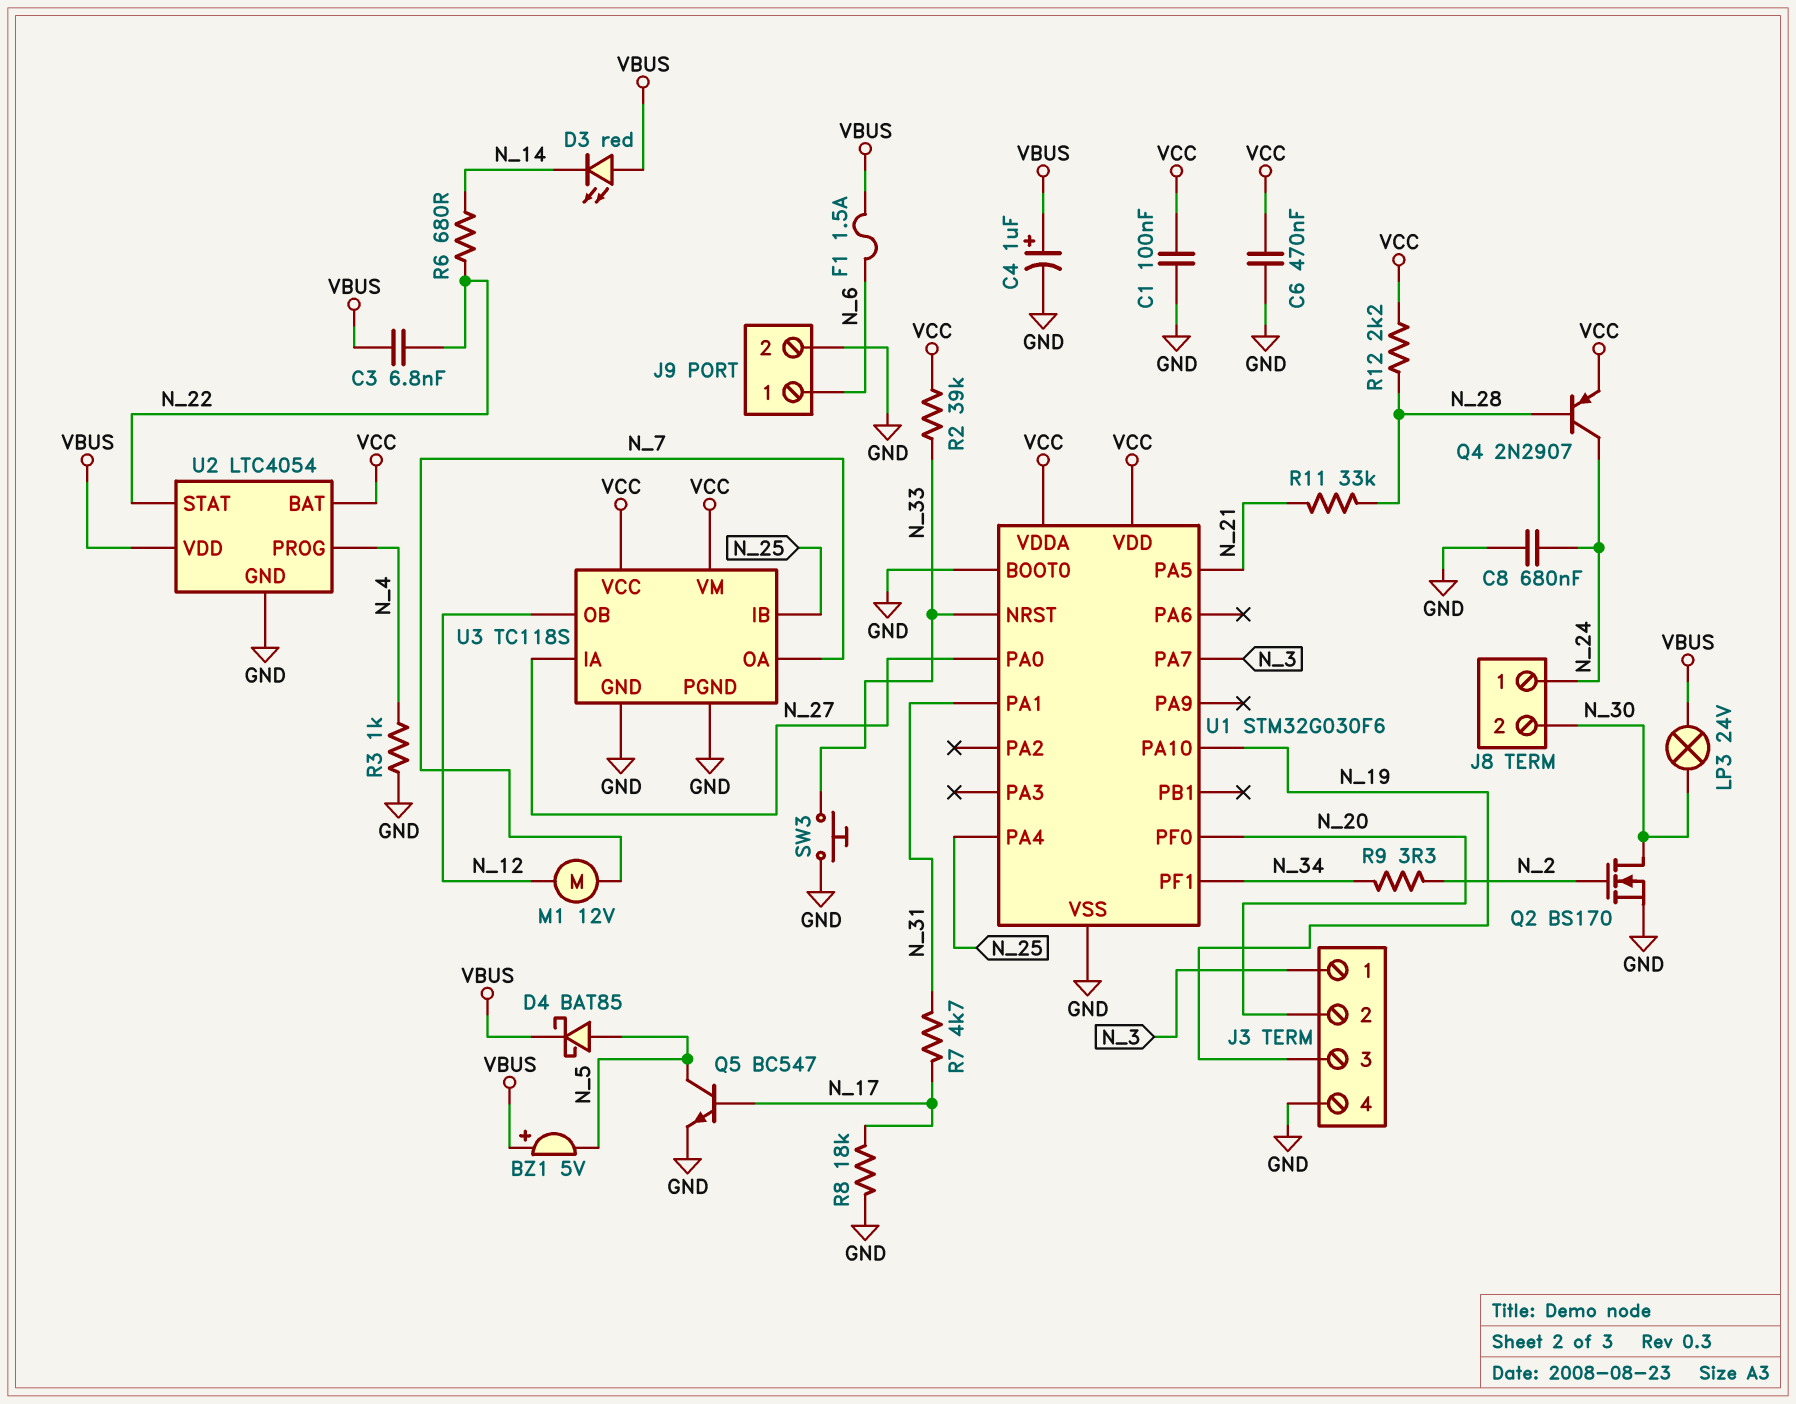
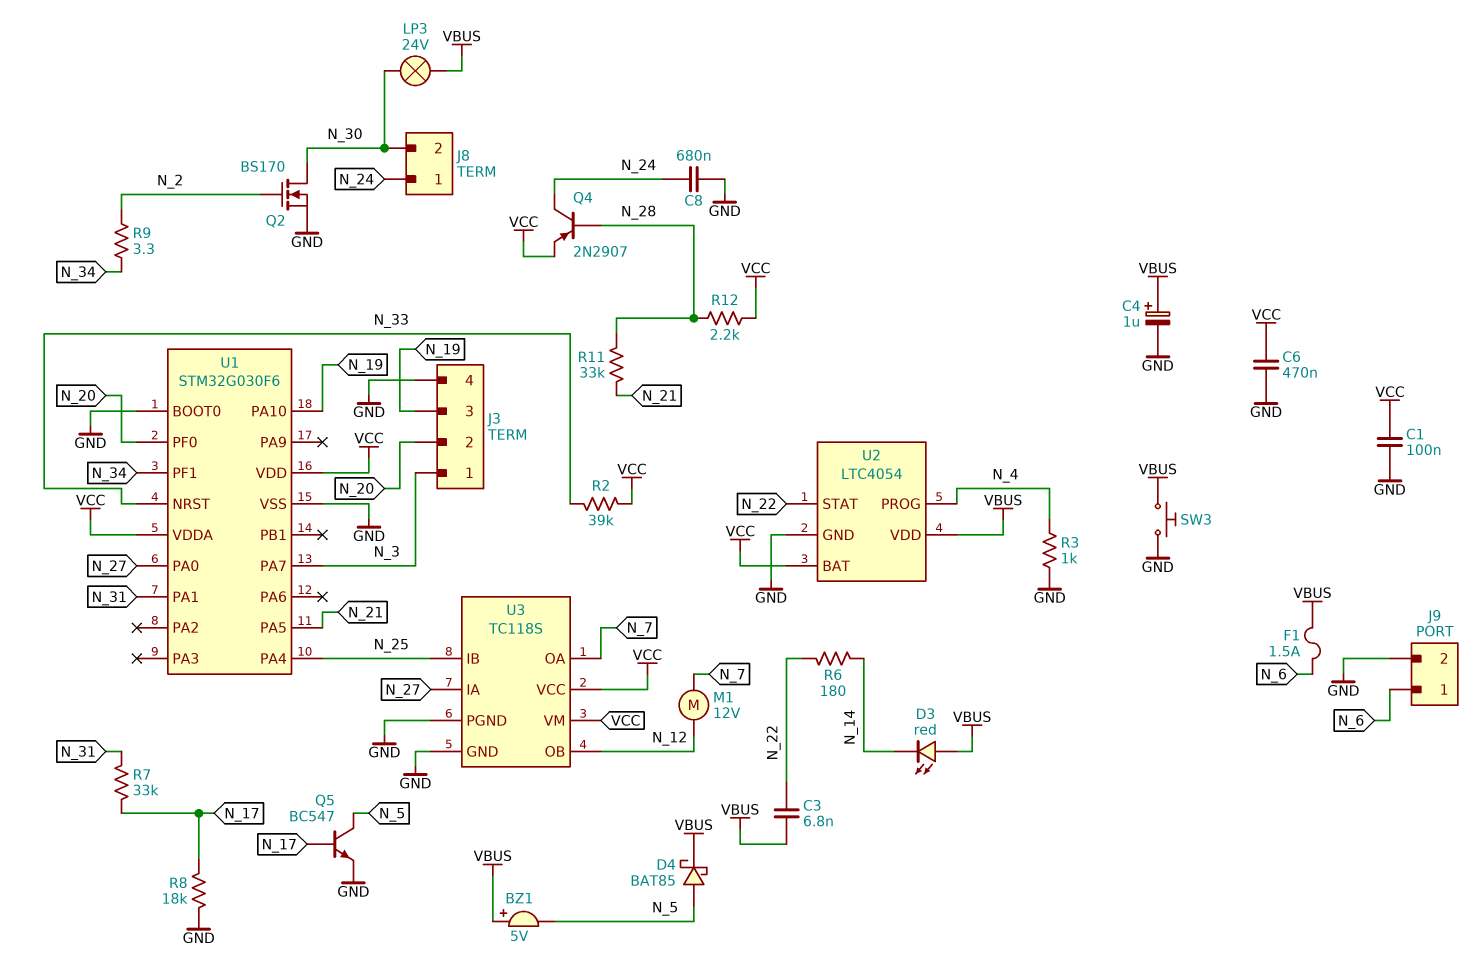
R6: 680 (N_14, N_22) -> 180 (N_14, N_22)
R7: 4.7k (N_17, N_31) -> 33k (N_17, N_31)
SW3: button (GND, N_33) -> button (GND, VBUS)

